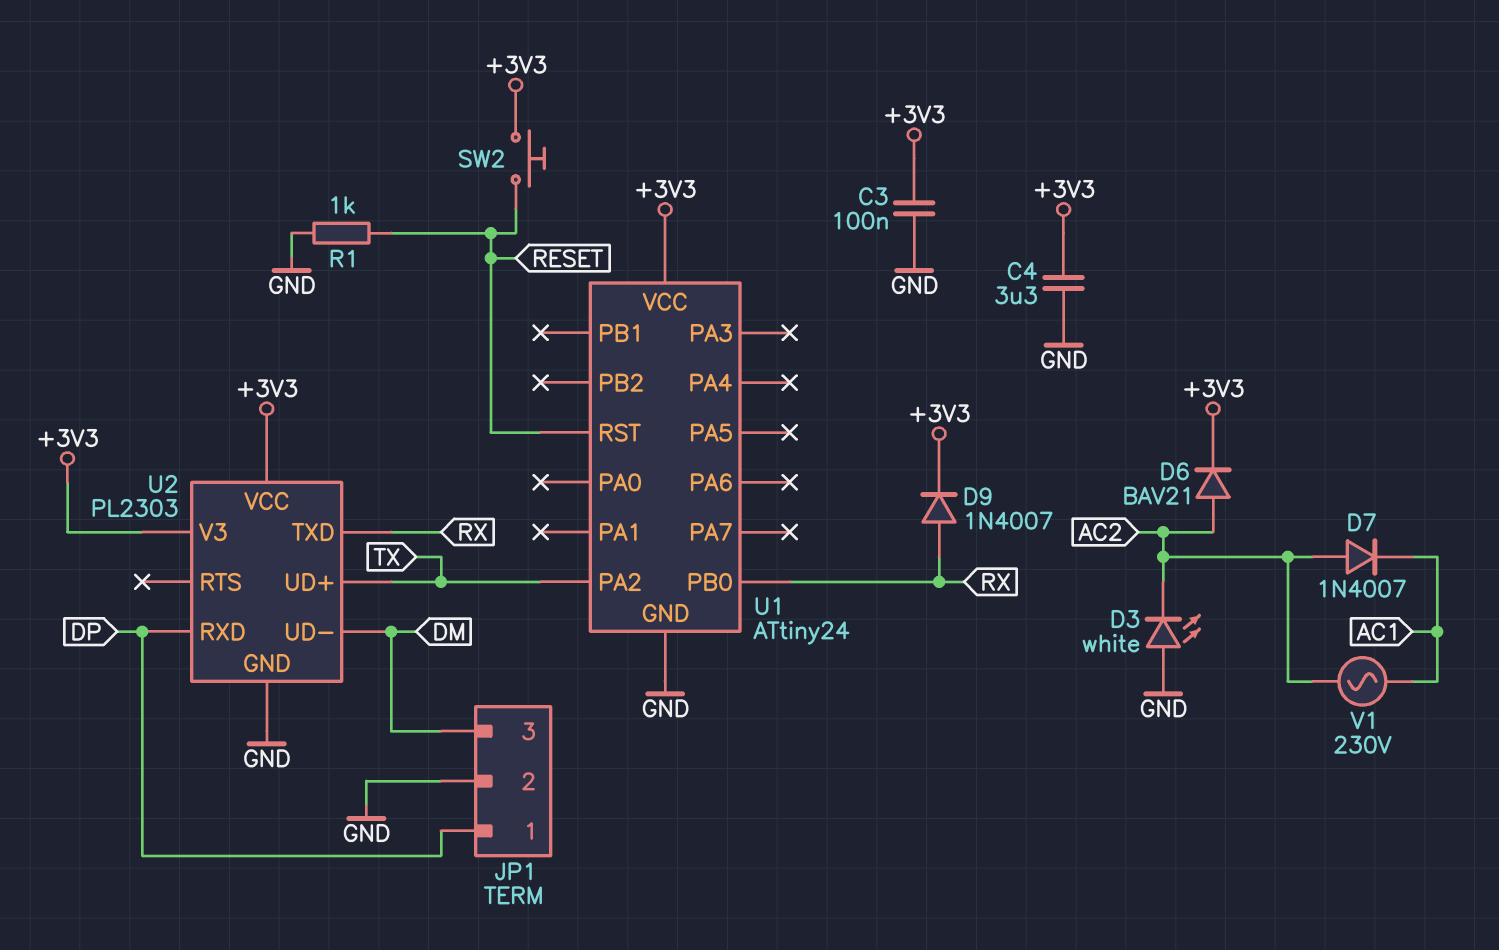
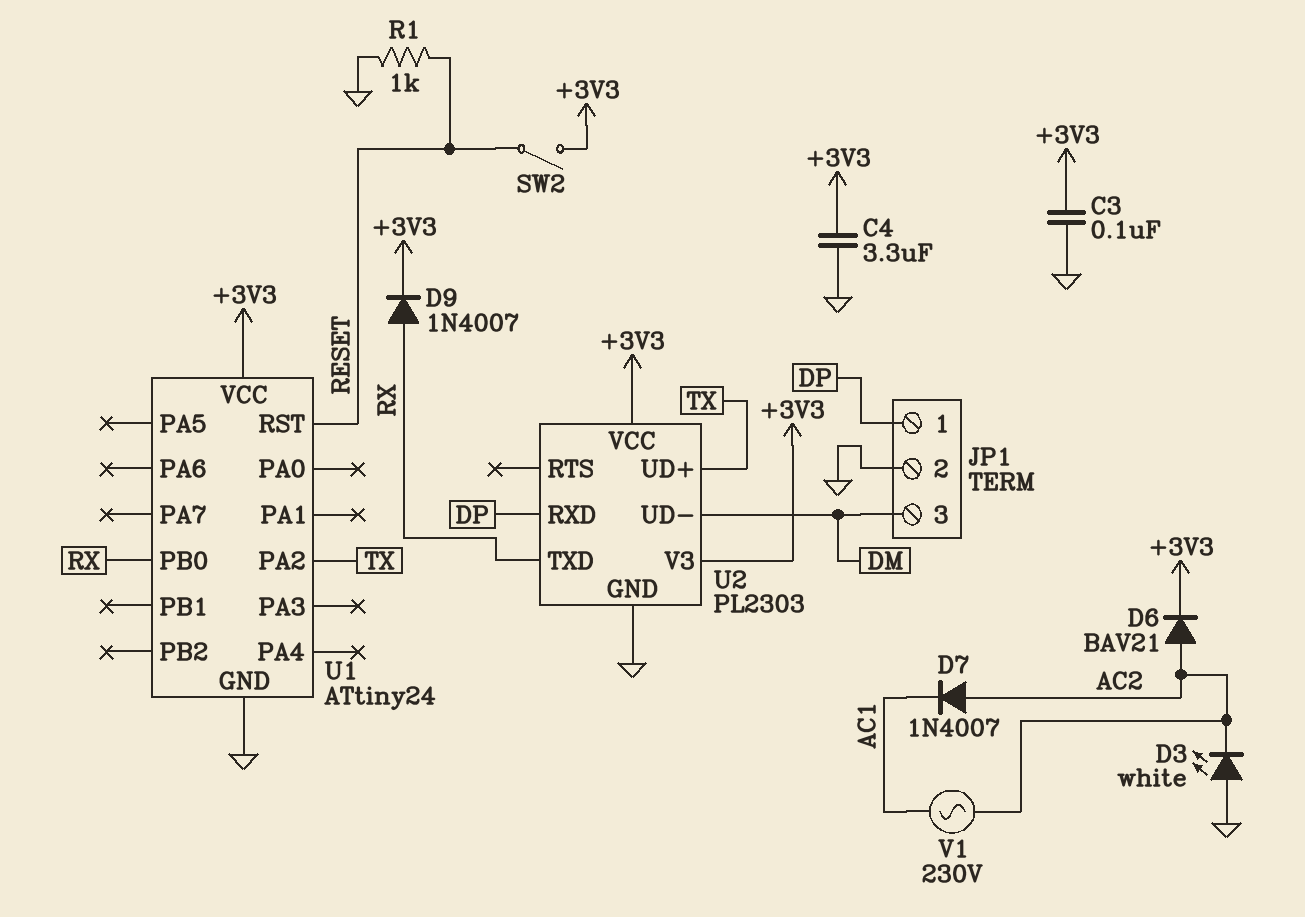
SW2: button (+3V3, RESET) -> switch (+3V3, RESET)

